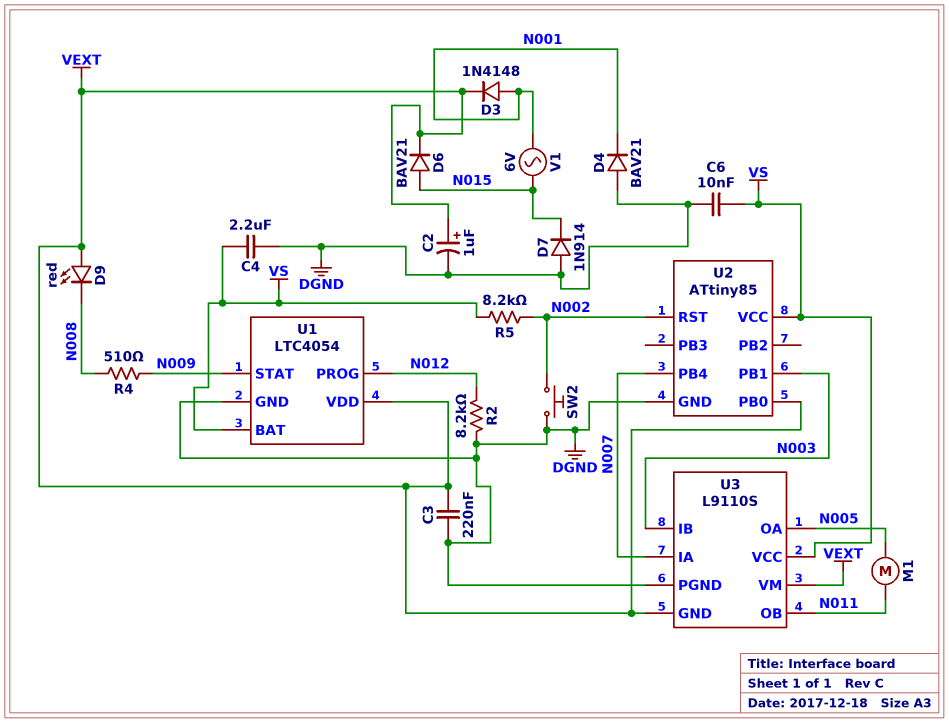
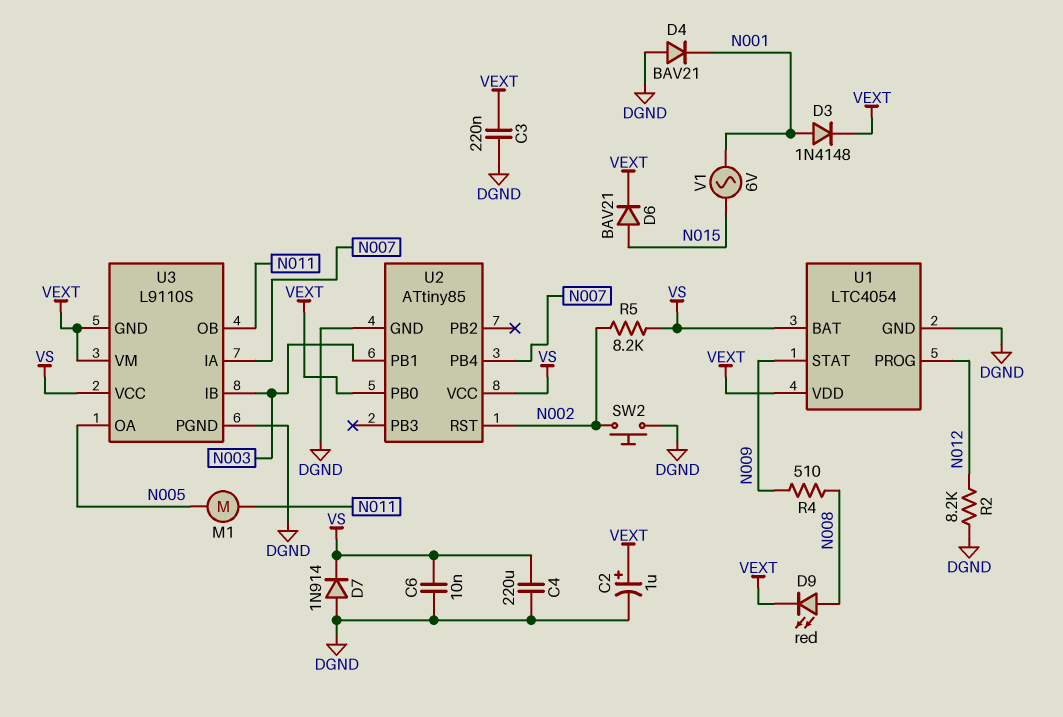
C4: 2.2uF (DGND, VS) -> 220uF (DGND, VS)
D7: diode 1N914 (A DGND, K N015) -> diode 1N914 (A DGND, K VS)
D9: LED red (A VEXT, K N008) -> LED red (A N008, K VEXT)

